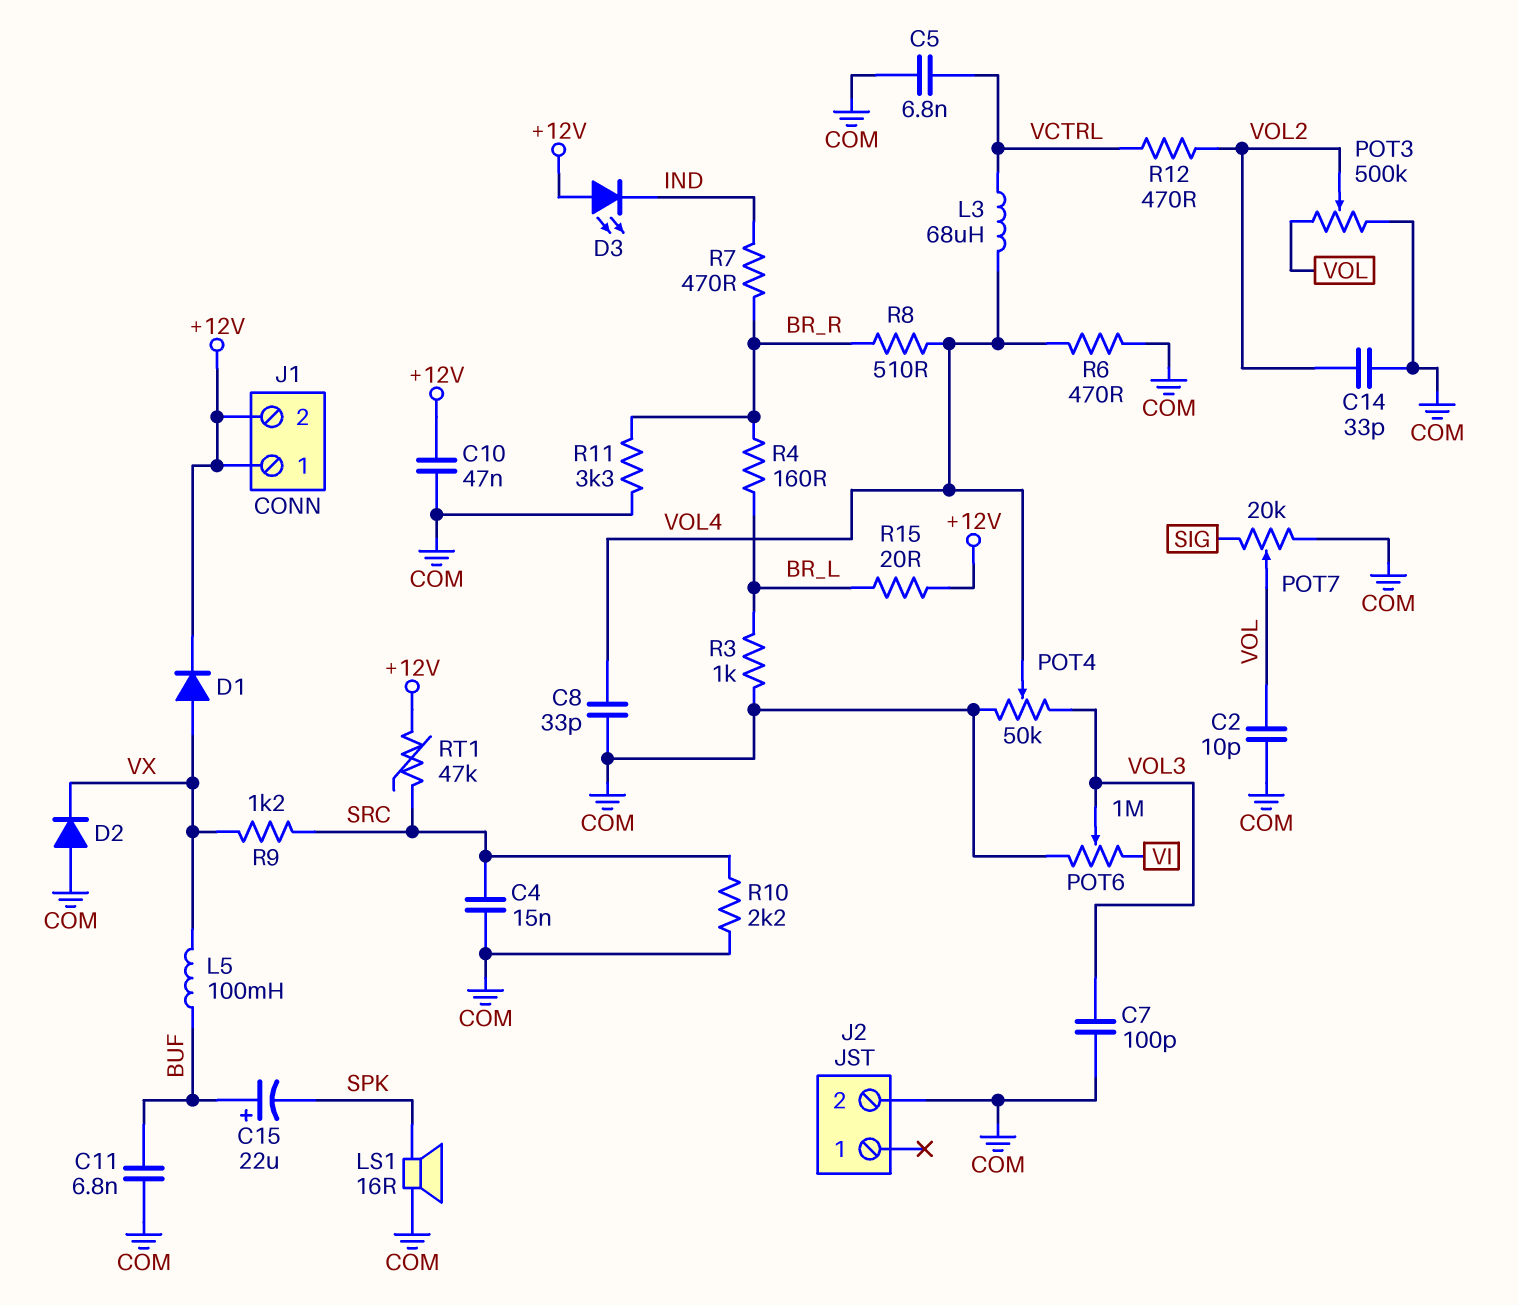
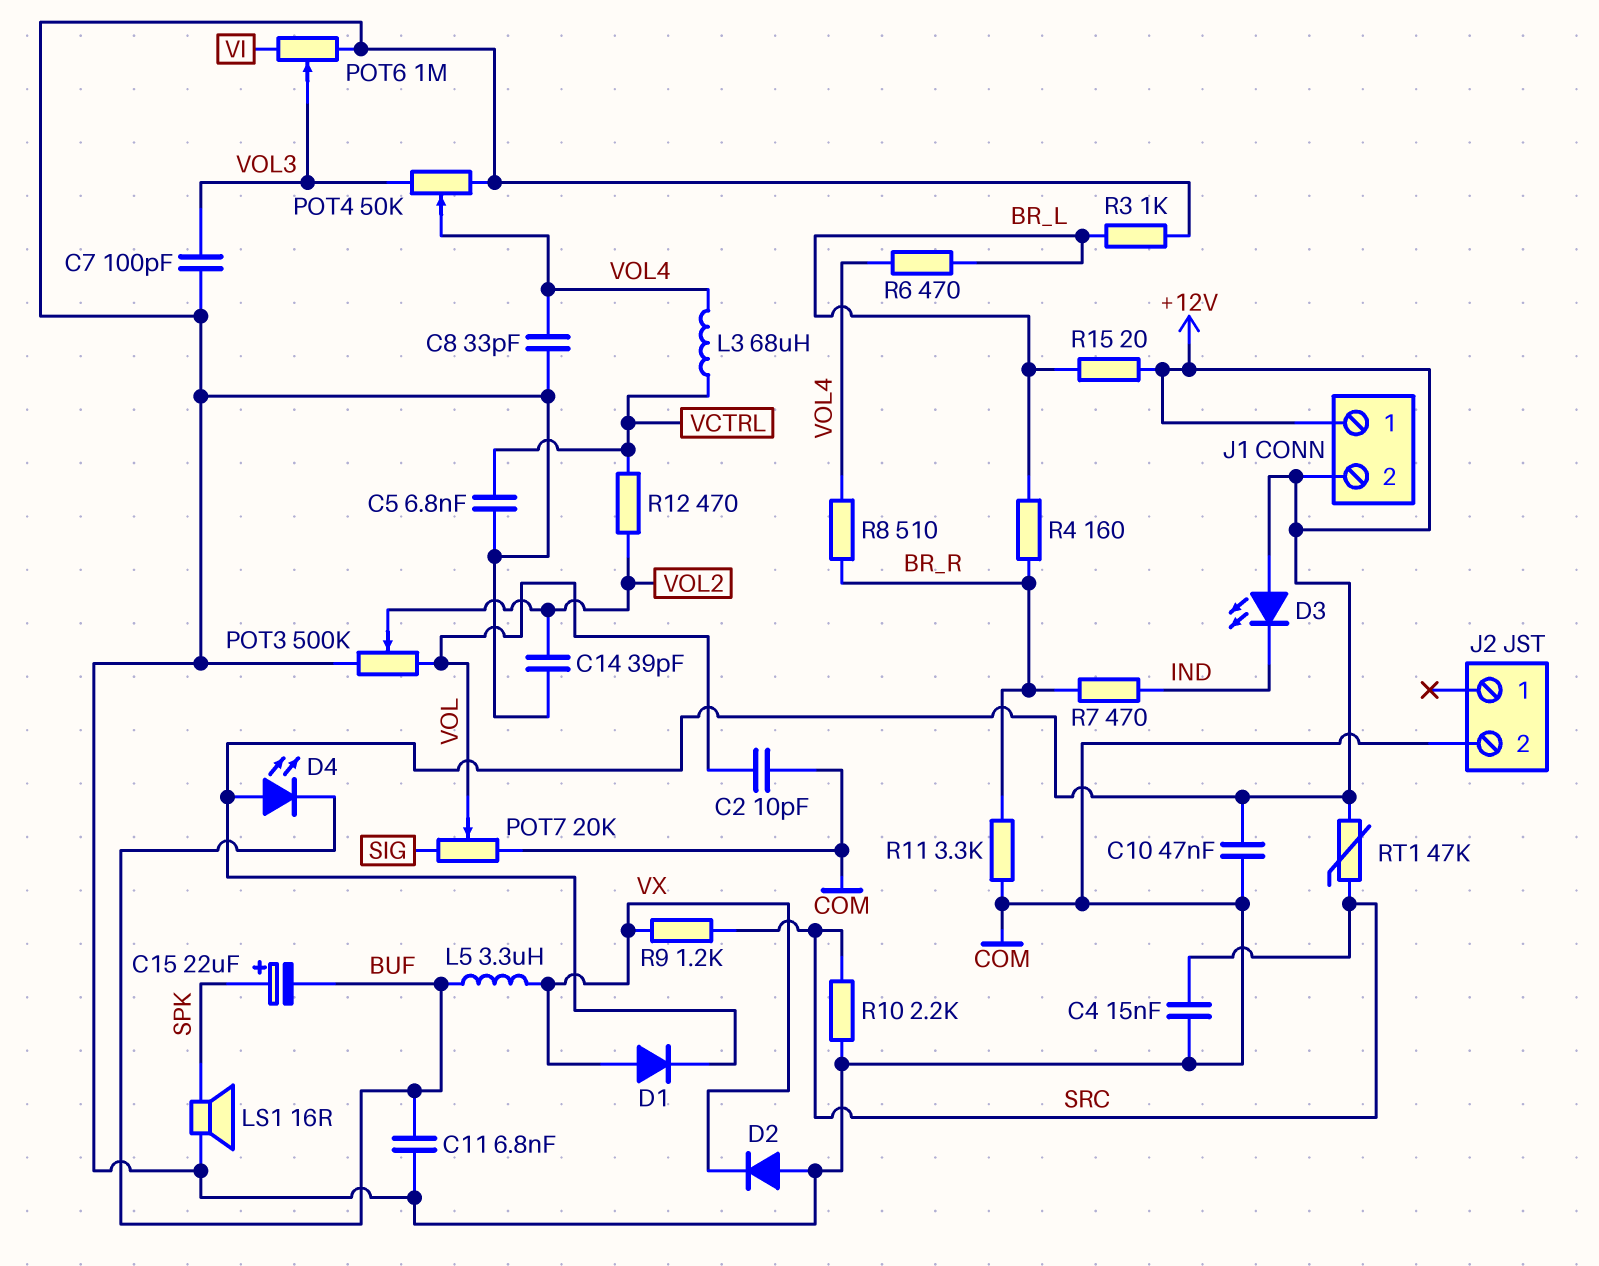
C14: 33pF (COM, VOL2) -> 39pF (COM, VOL2)
C15: 22uF (plus BUF, minus SPK) -> 22uF (plus SPK, minus BUF)
D4: none -> LED (A +12V, K BUF)
L5: 100mH (BUF, VX) -> 3.3uH (BUF, VX)
R6: 470 (COM, VOL4) -> 470 (BR_L, VOL4)

